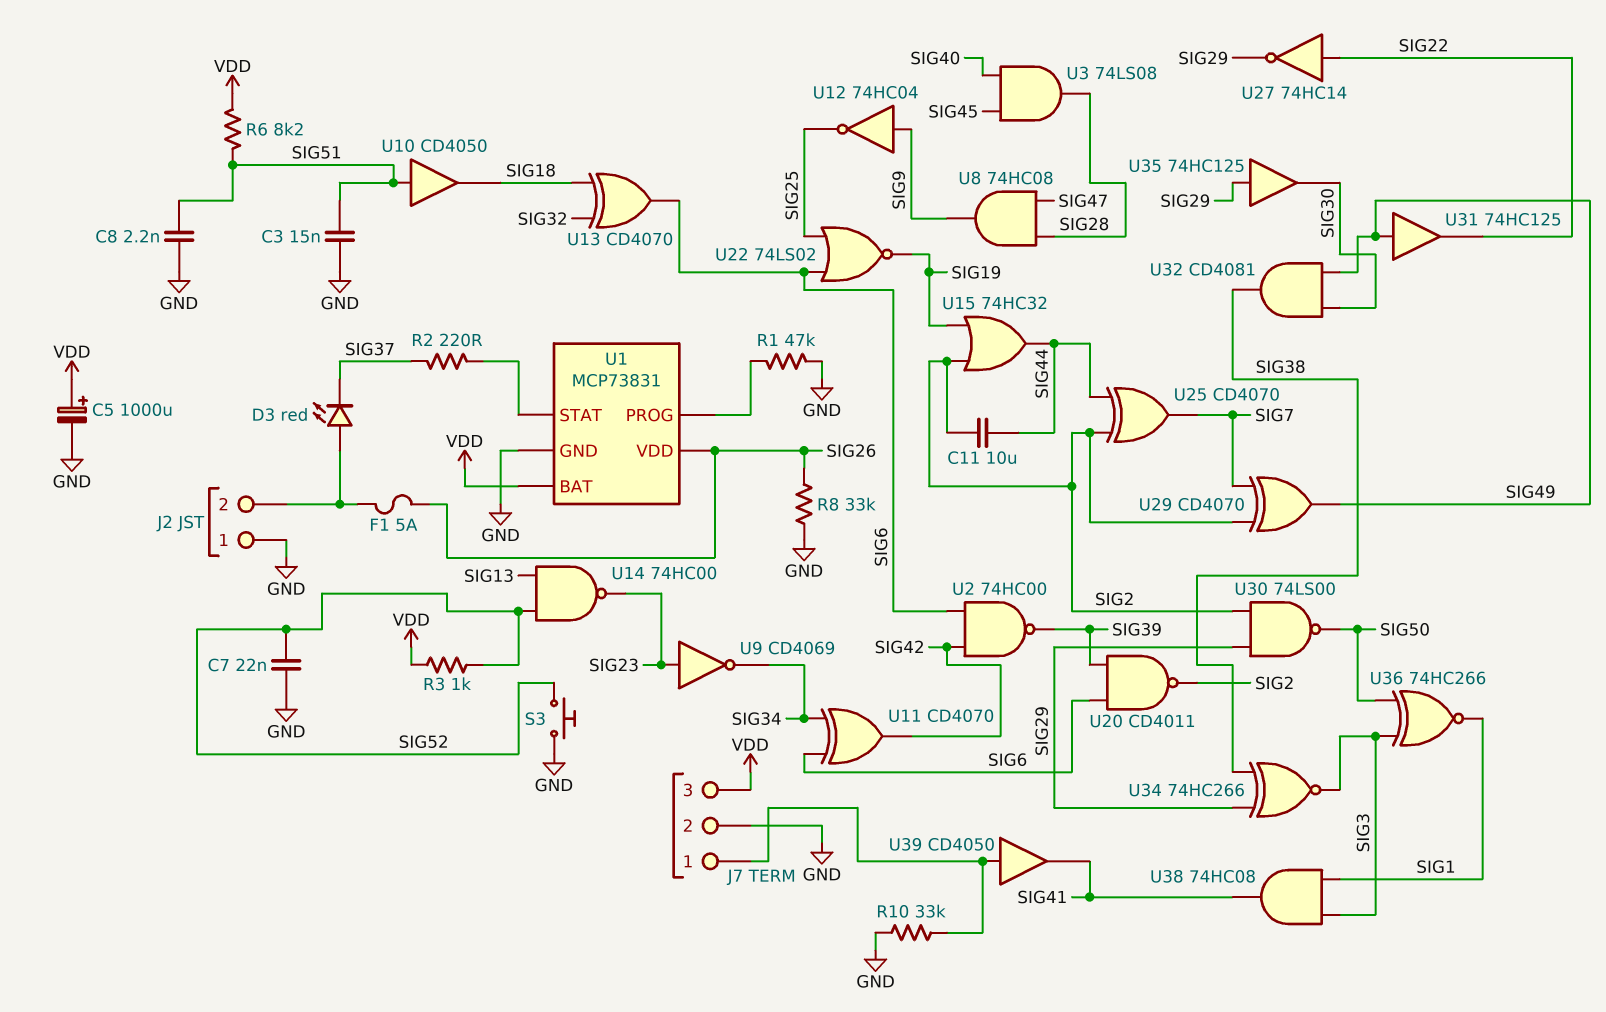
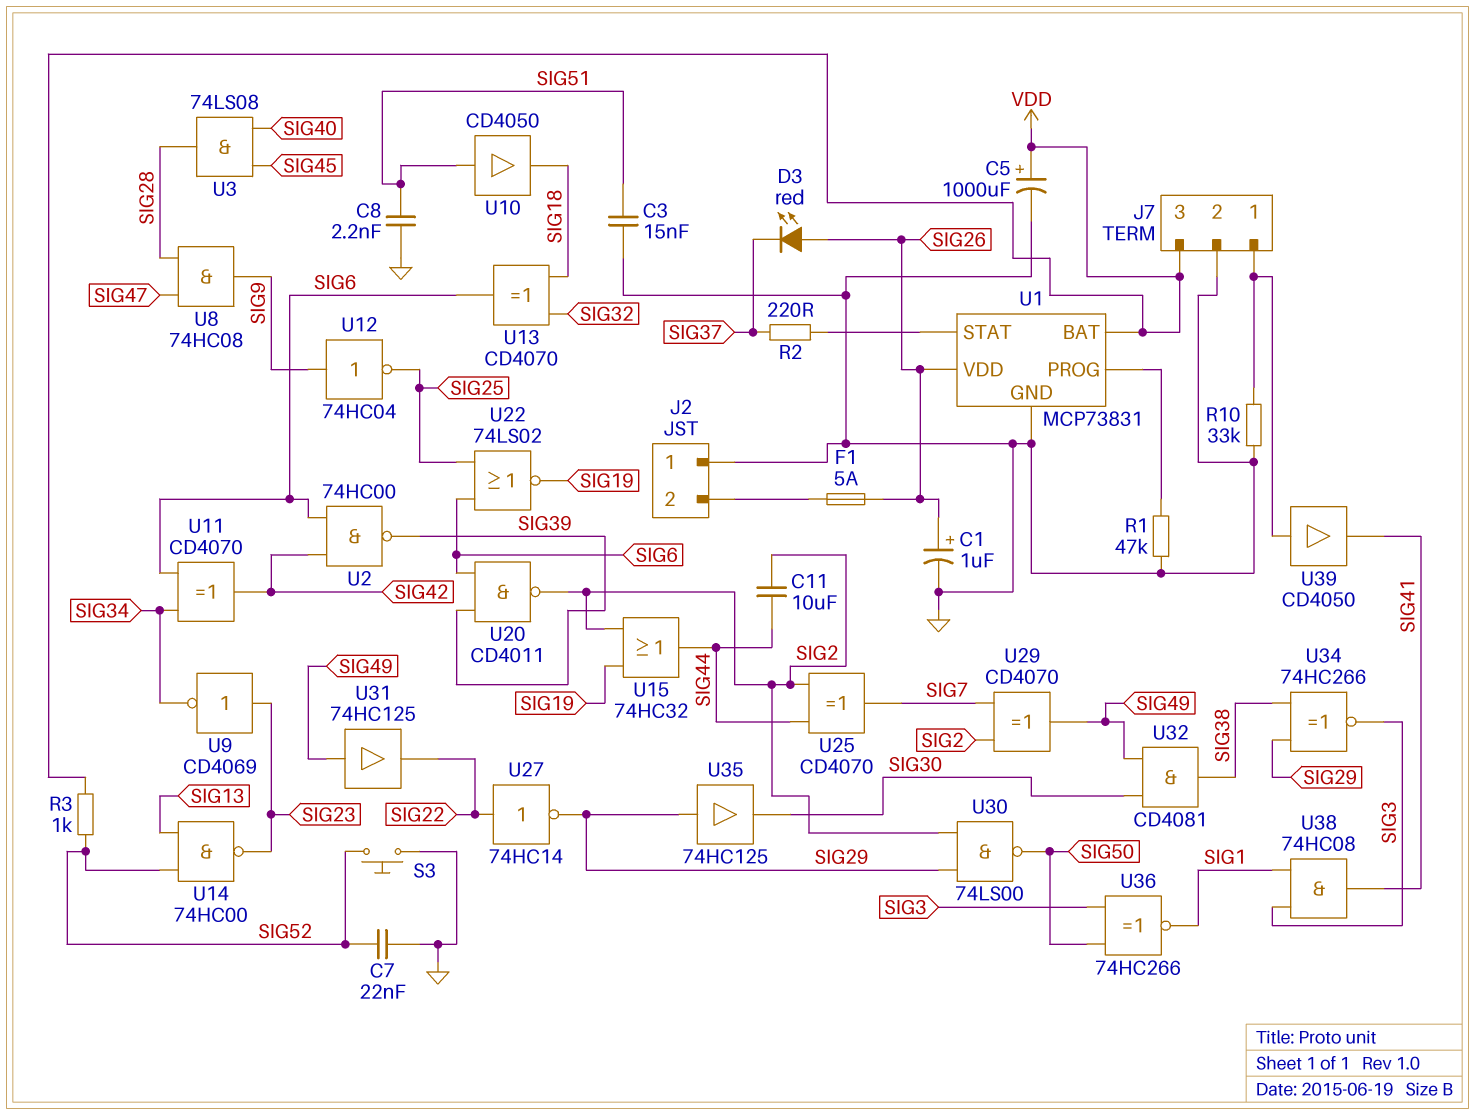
C1: none -> 1uF (plus SIG26, minus GND)
D3: LED red (A J2/2, K SIG37) -> LED red (A SIG26, K SIG37)
R6: 8.2k (SIG51, VDD) -> none
R8: 33k (GND, SIG26) -> none

